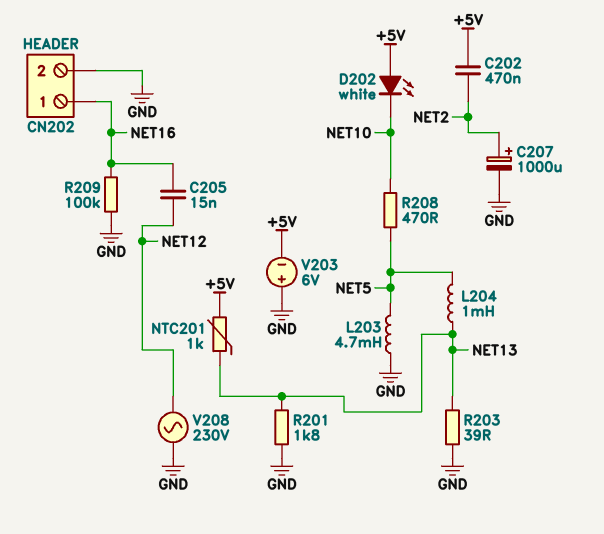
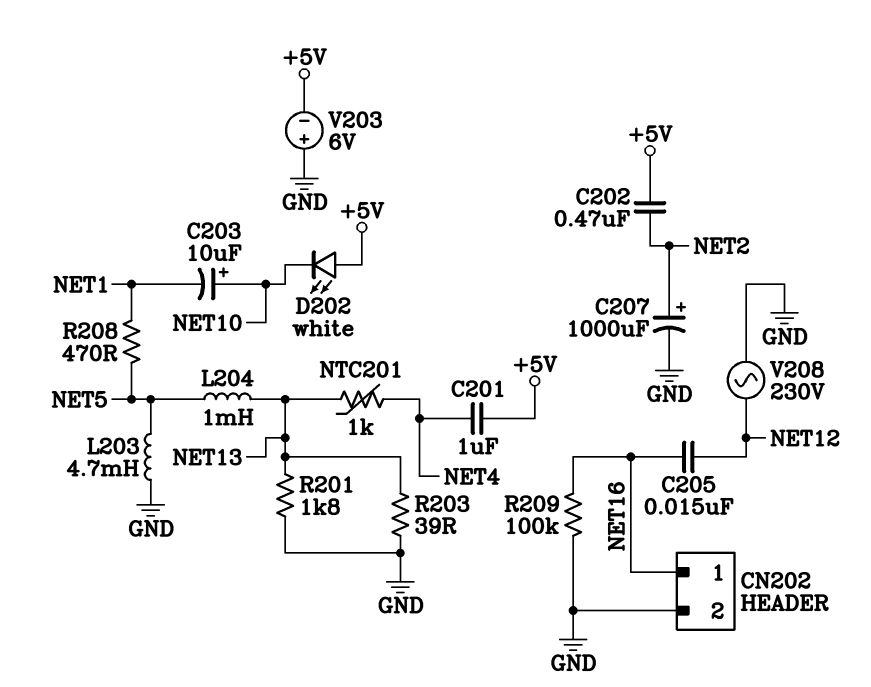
C201: none -> 1uF (+5V, NET4)
C203: none -> 10uF (plus NET10, minus NET1)
NTC201: 1k (+5V, NET13) -> 1k (NET4, NET13)
R208: 470 (NET5, NET10) -> 470 (NET1, NET5)

